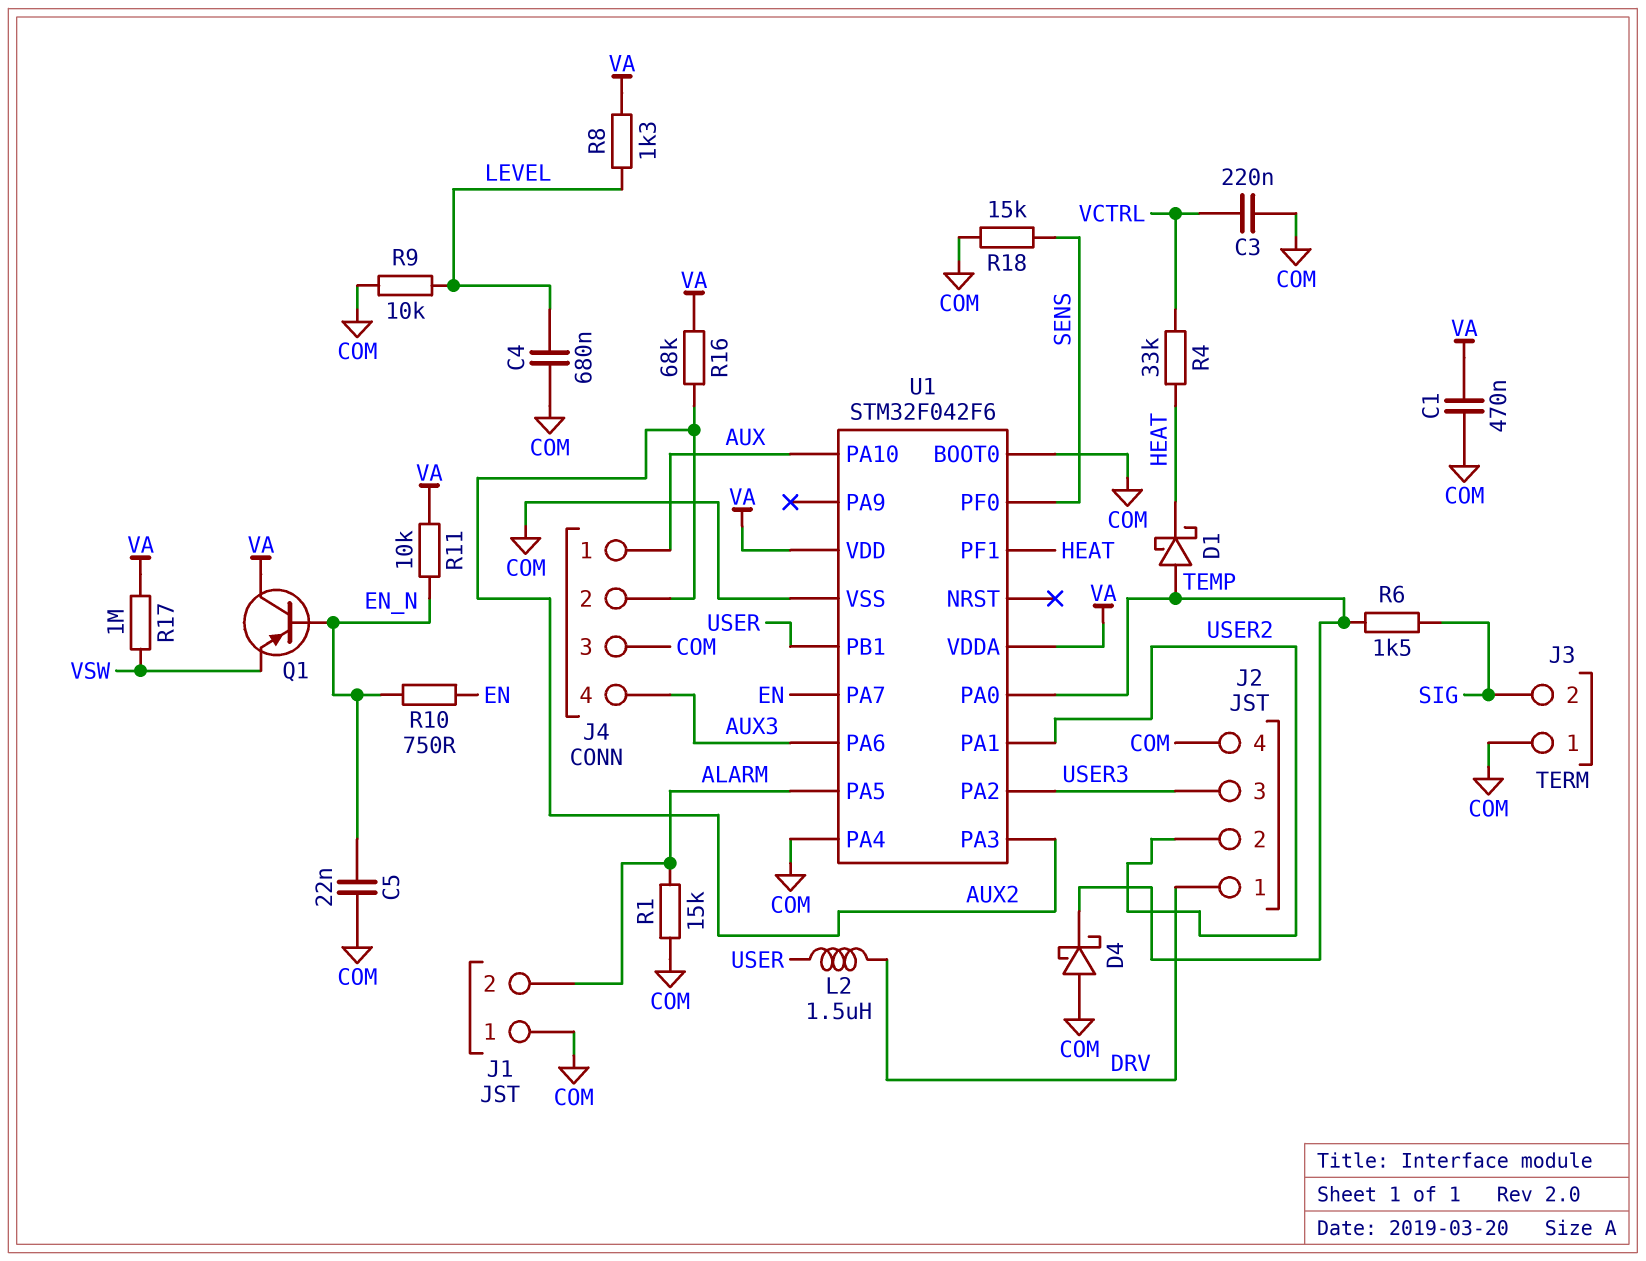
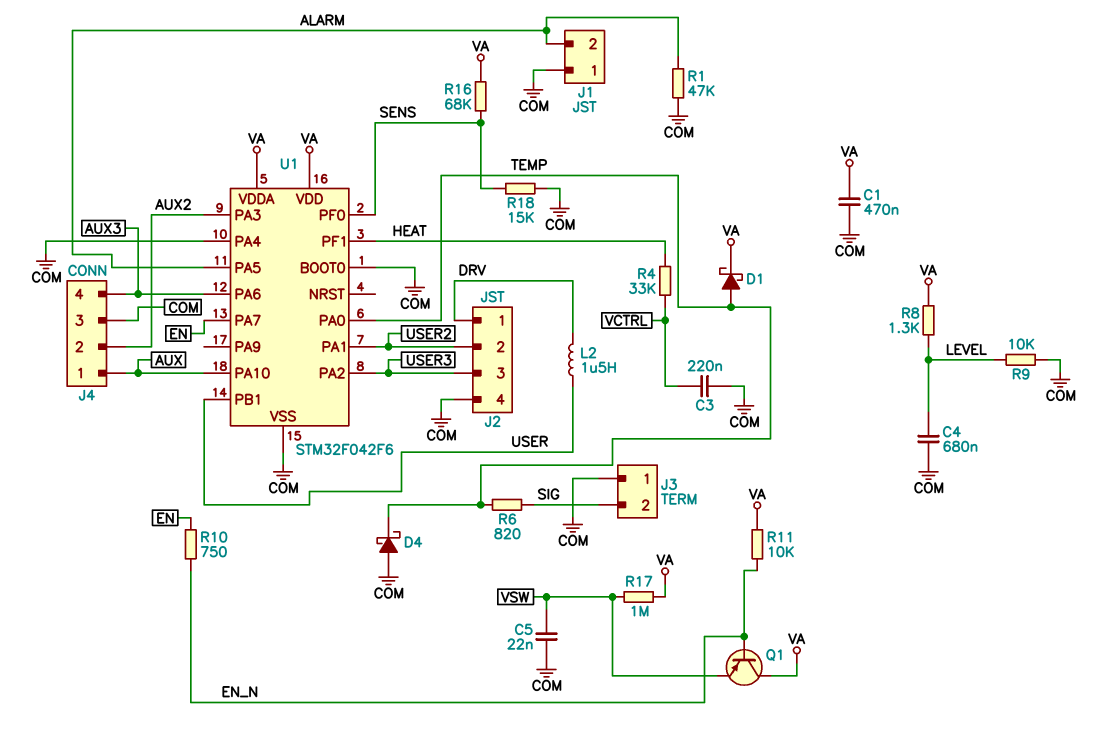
C5: 22nF (COM, EN_N) -> 22nF (COM, VSW)
D1: schottky (A TEMP, K HEAT) -> schottky (A TEMP, K VA)
R1: 15k (ALARM, COM) -> 47k (ALARM, COM)
R6: 1.5k (SIG, TEMP) -> 820 (SIG, TEMP)
R16: 68k (AUX2, VA) -> 68k (SENS, VA)

